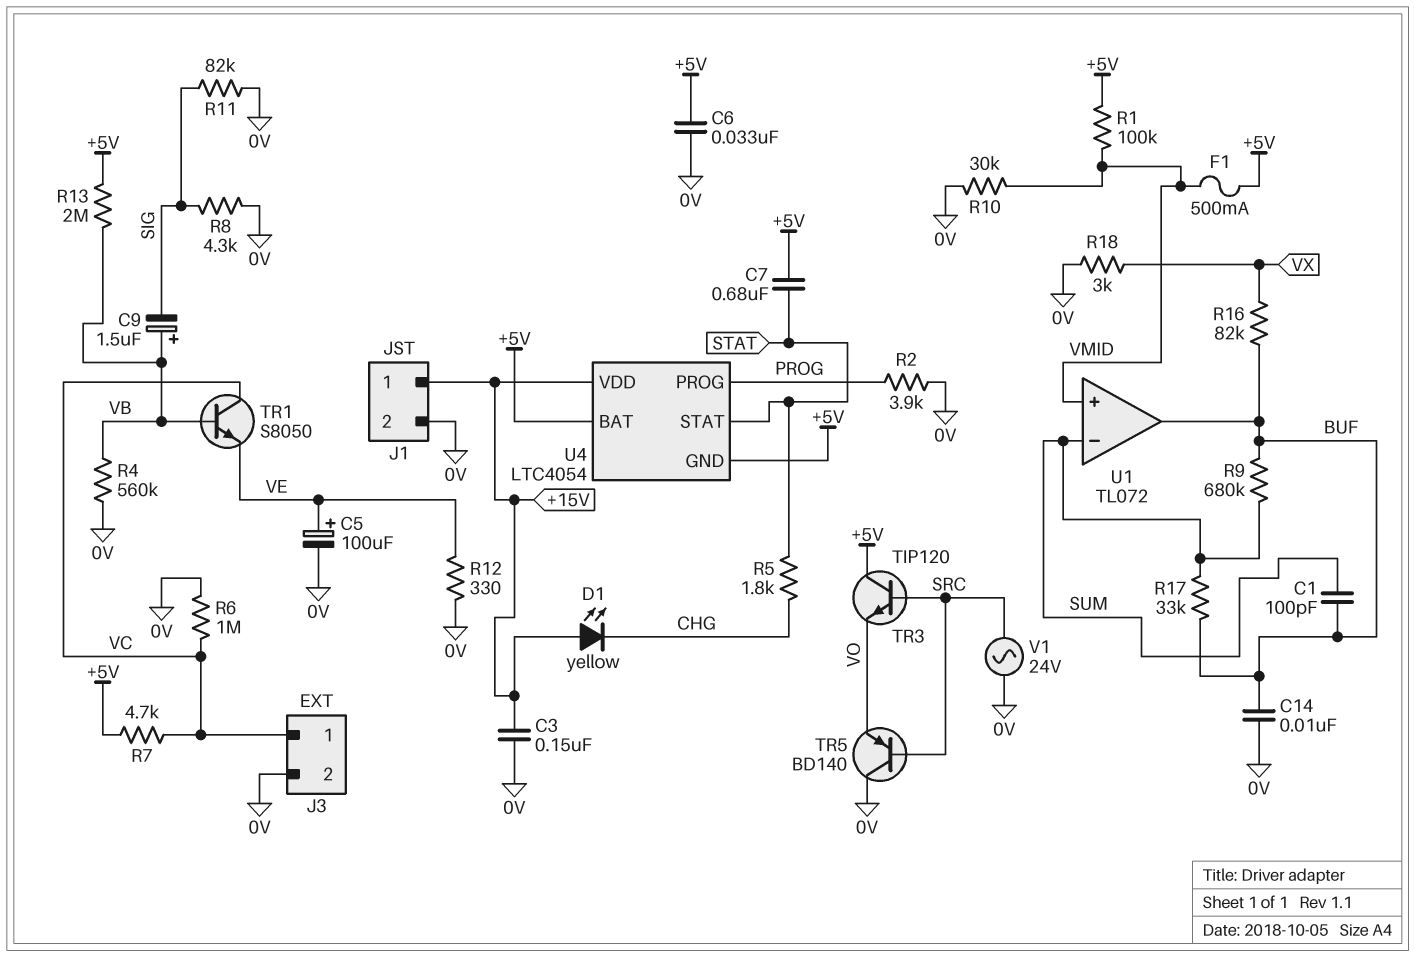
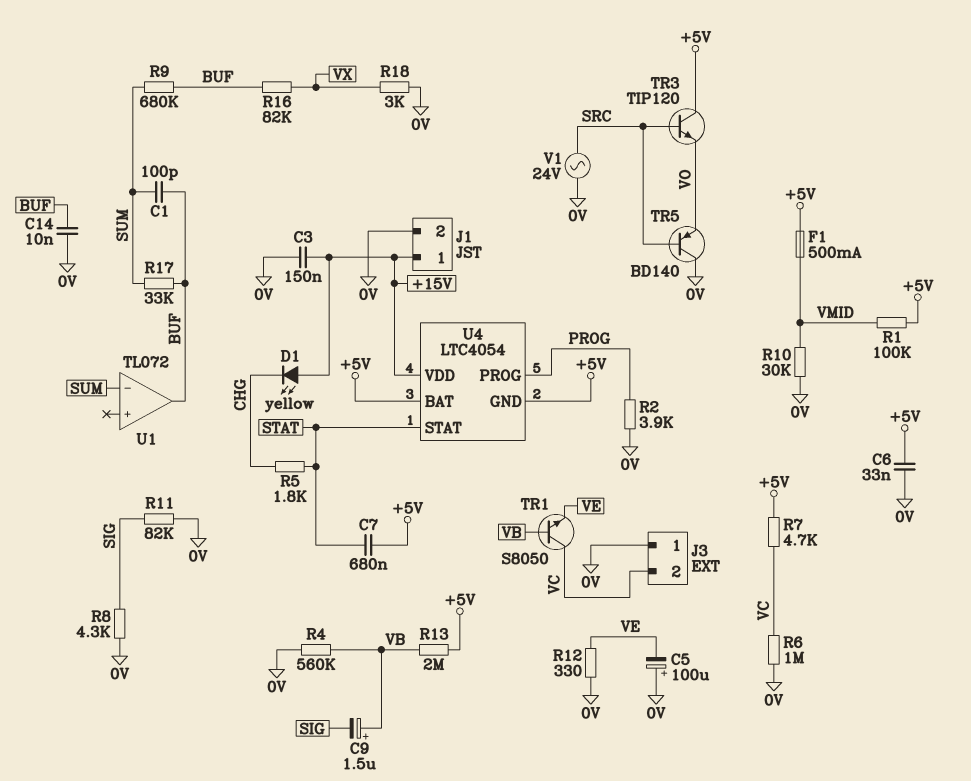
C5: 100uF (plus VE, minus 0V) -> 100uF (plus 0V, minus VE)
J3 pin 1: VC -> 0V
J3 pin 2: 0V -> VC
U1 pin in+: VMID -> none

